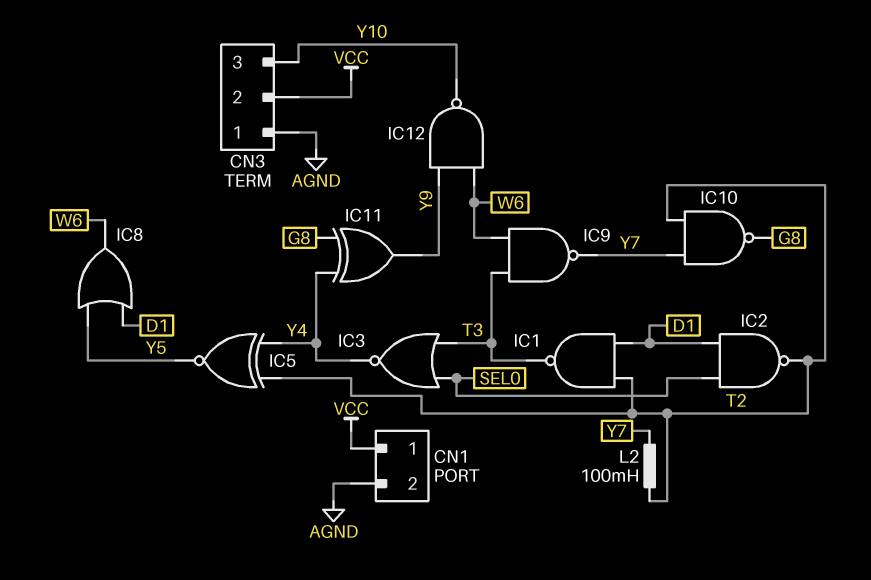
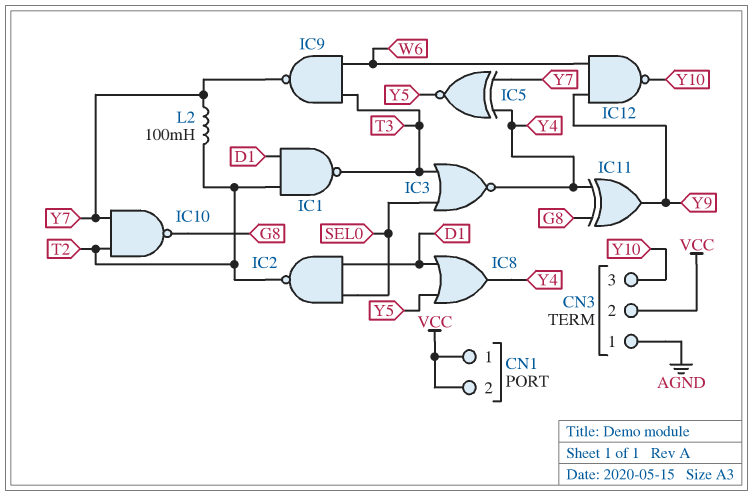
CN1 pin 2: AGND -> VCC
IC5: XNOR (in T2, in Y4, out Y5) -> XNOR (in Y4, in Y7, out Y5)
IC8: OR (in D1, in Y5, out W6) -> OR (in D1, in Y5, out Y4)

